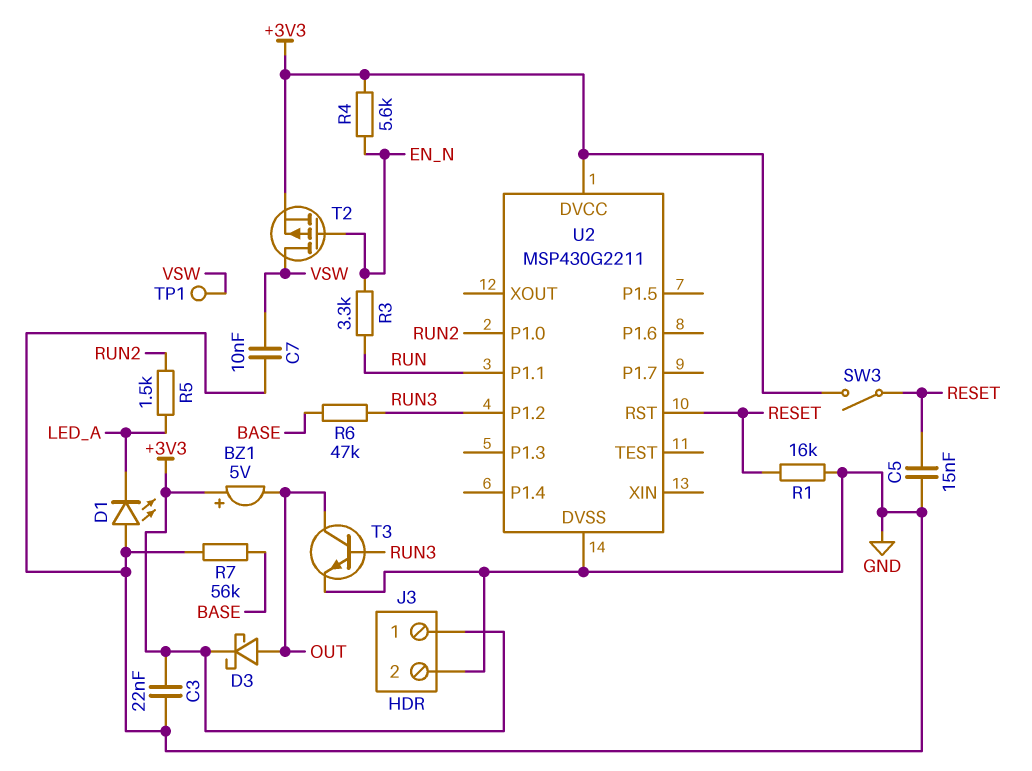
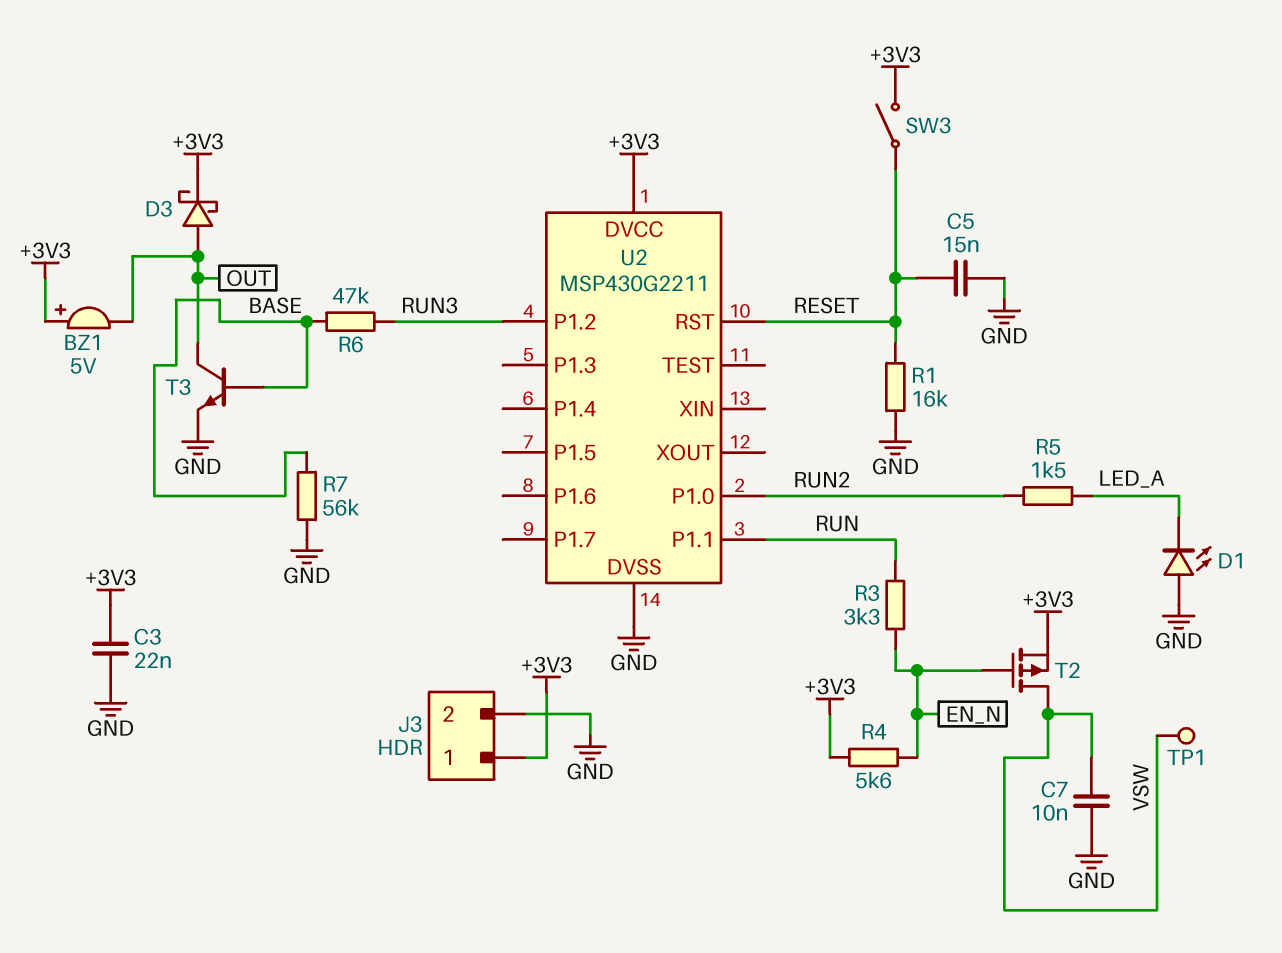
T3: NPN (B RUN3, C OUT, E GND) -> NPN (B BASE, C OUT, E GND)

